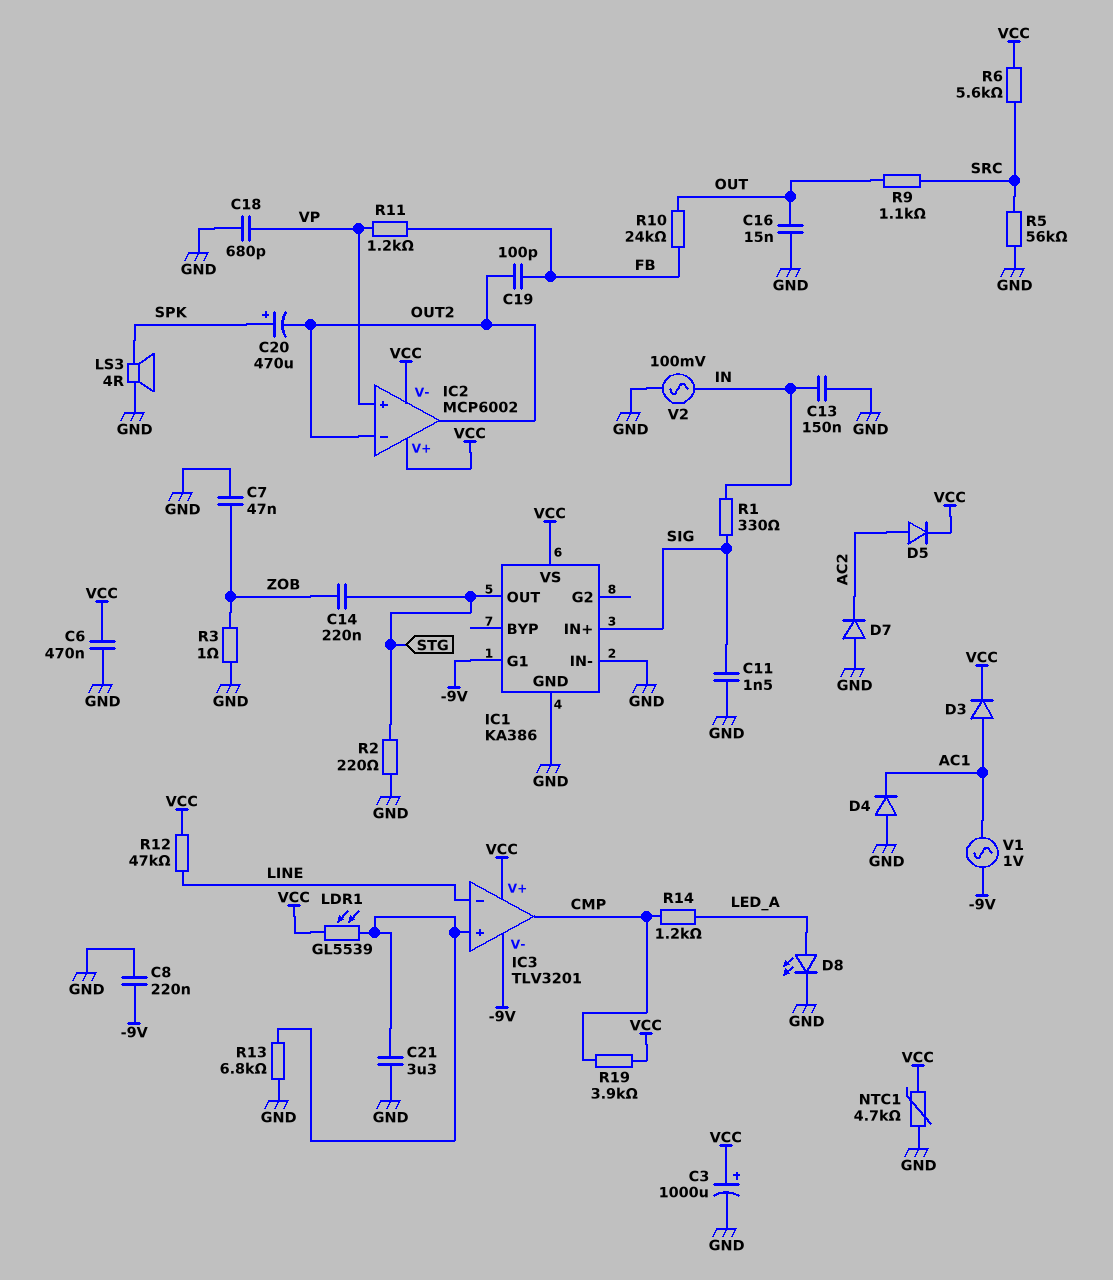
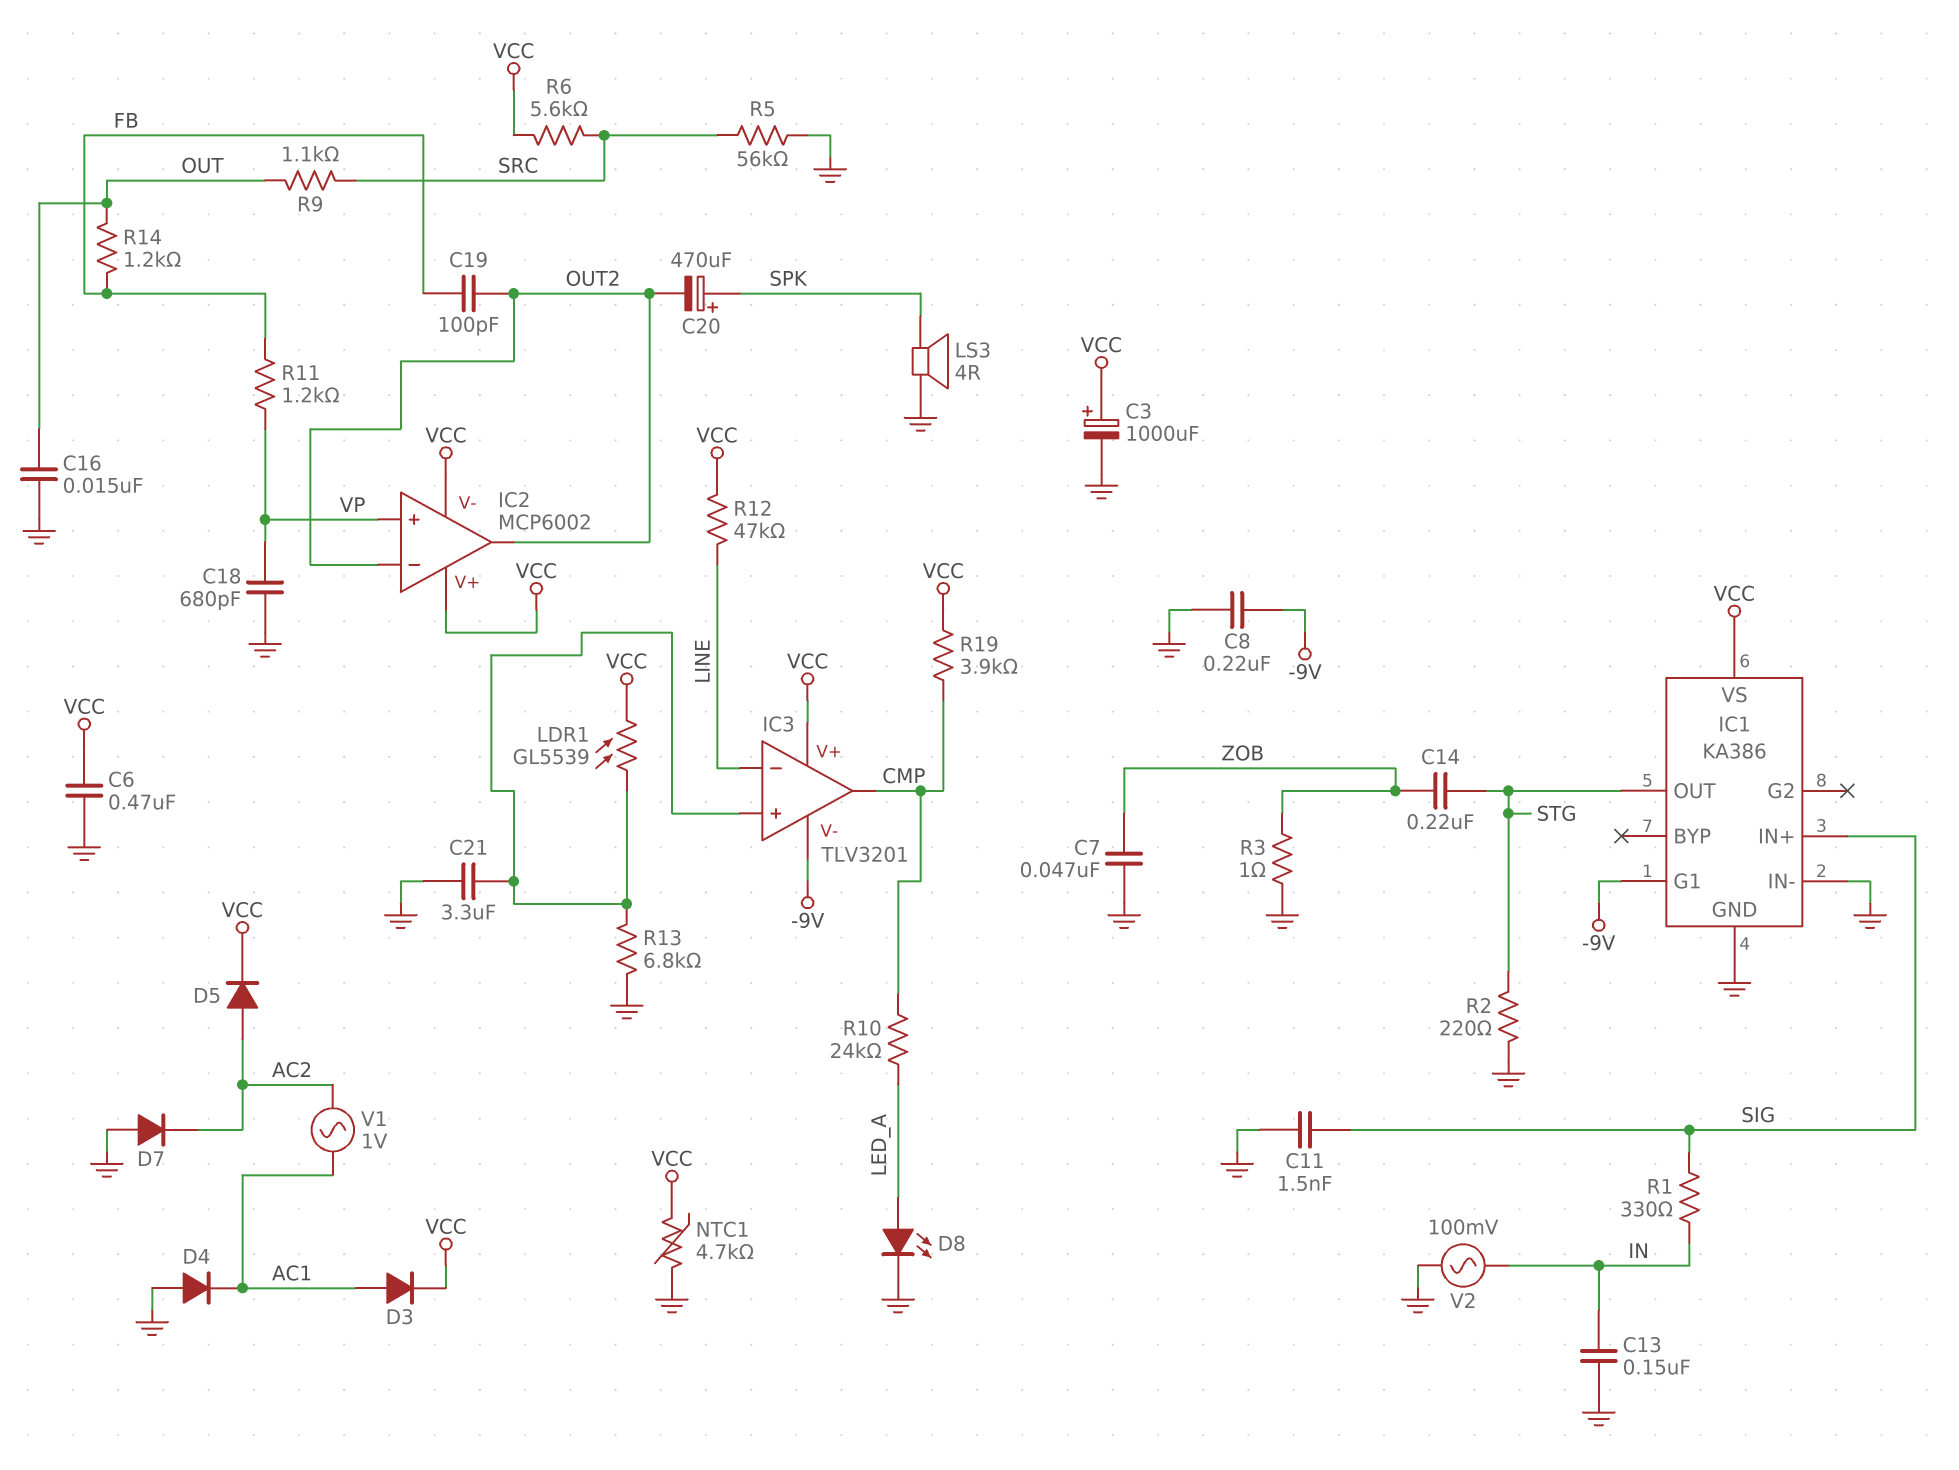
R10: 24k (FB, OUT) -> 24k (CMP, LED_A)
R14: 1.2k (CMP, LED_A) -> 1.2k (FB, OUT)
V1: AC 1V (-9V, AC1) -> AC 1V (AC1, AC2)

